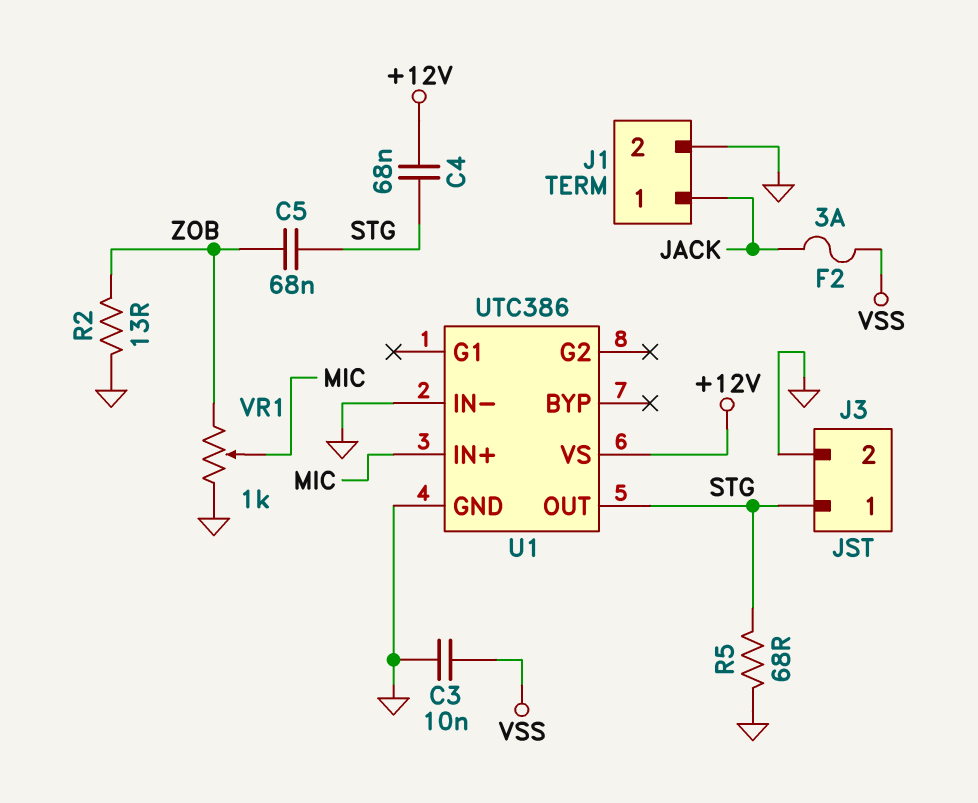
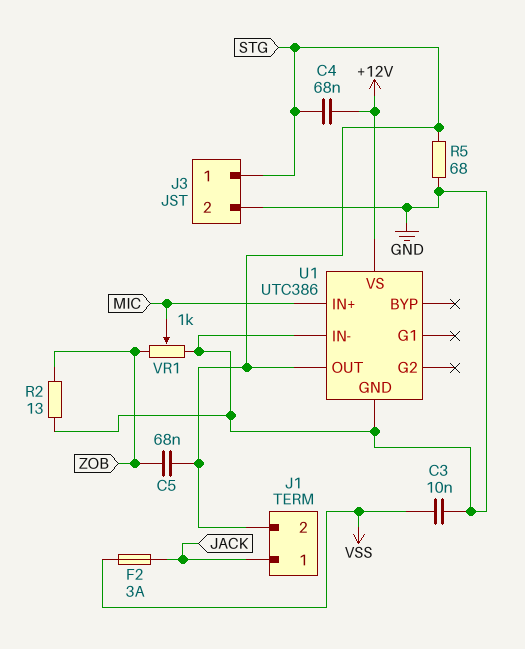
J1 pin 2: GND -> STG

